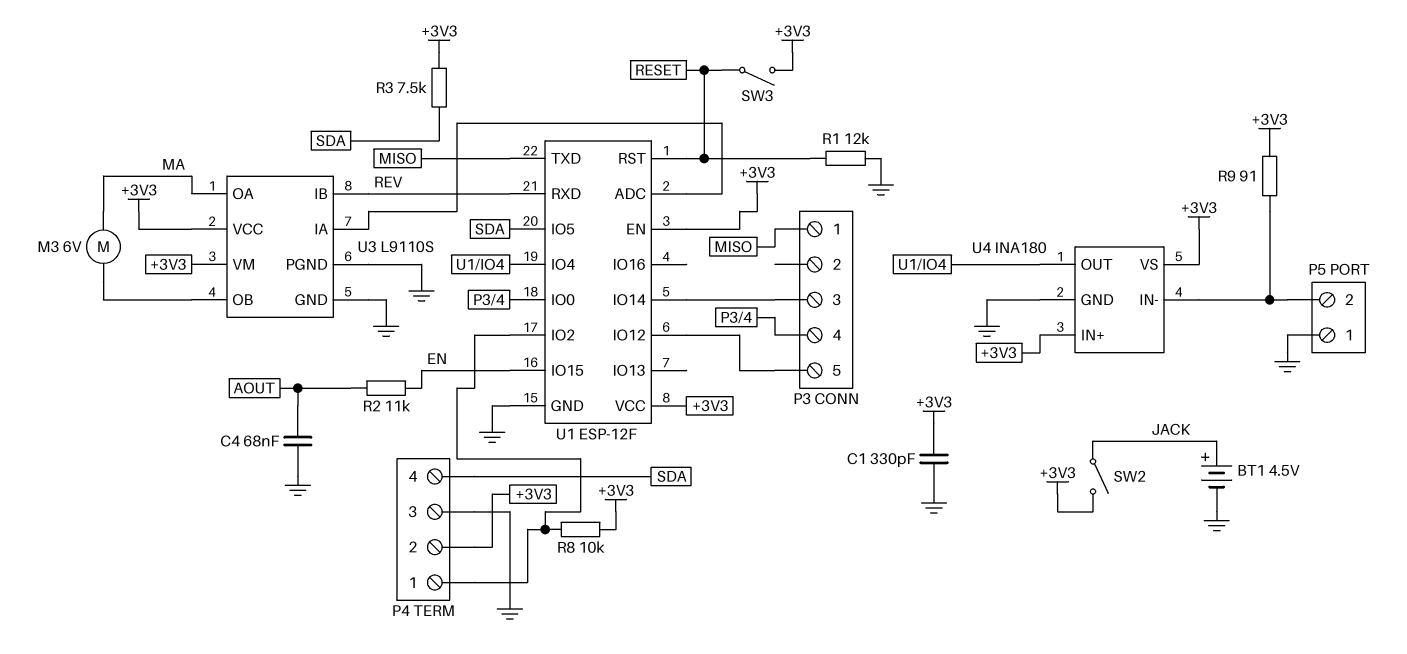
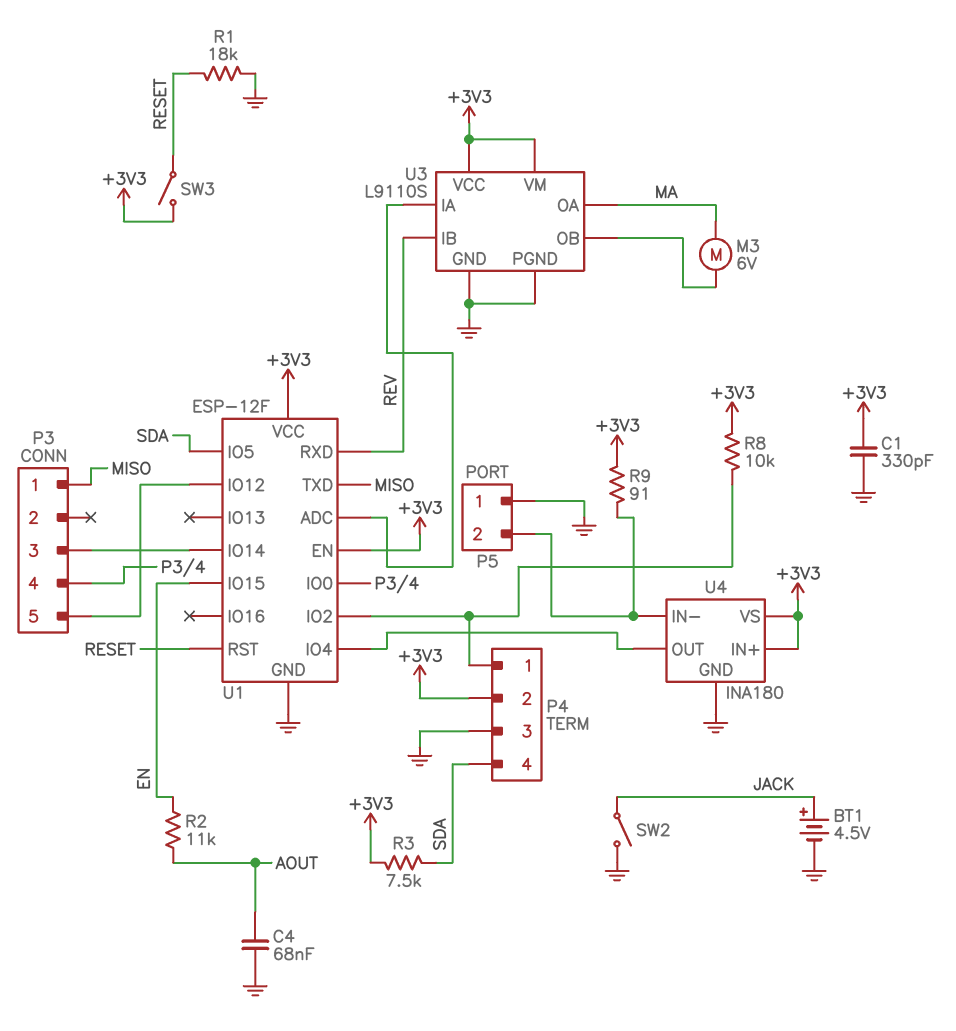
R1: 12k (GND, RESET) -> 18k (GND, RESET)
SW2: switch (+3V3, JACK) -> switch (GND, JACK)

